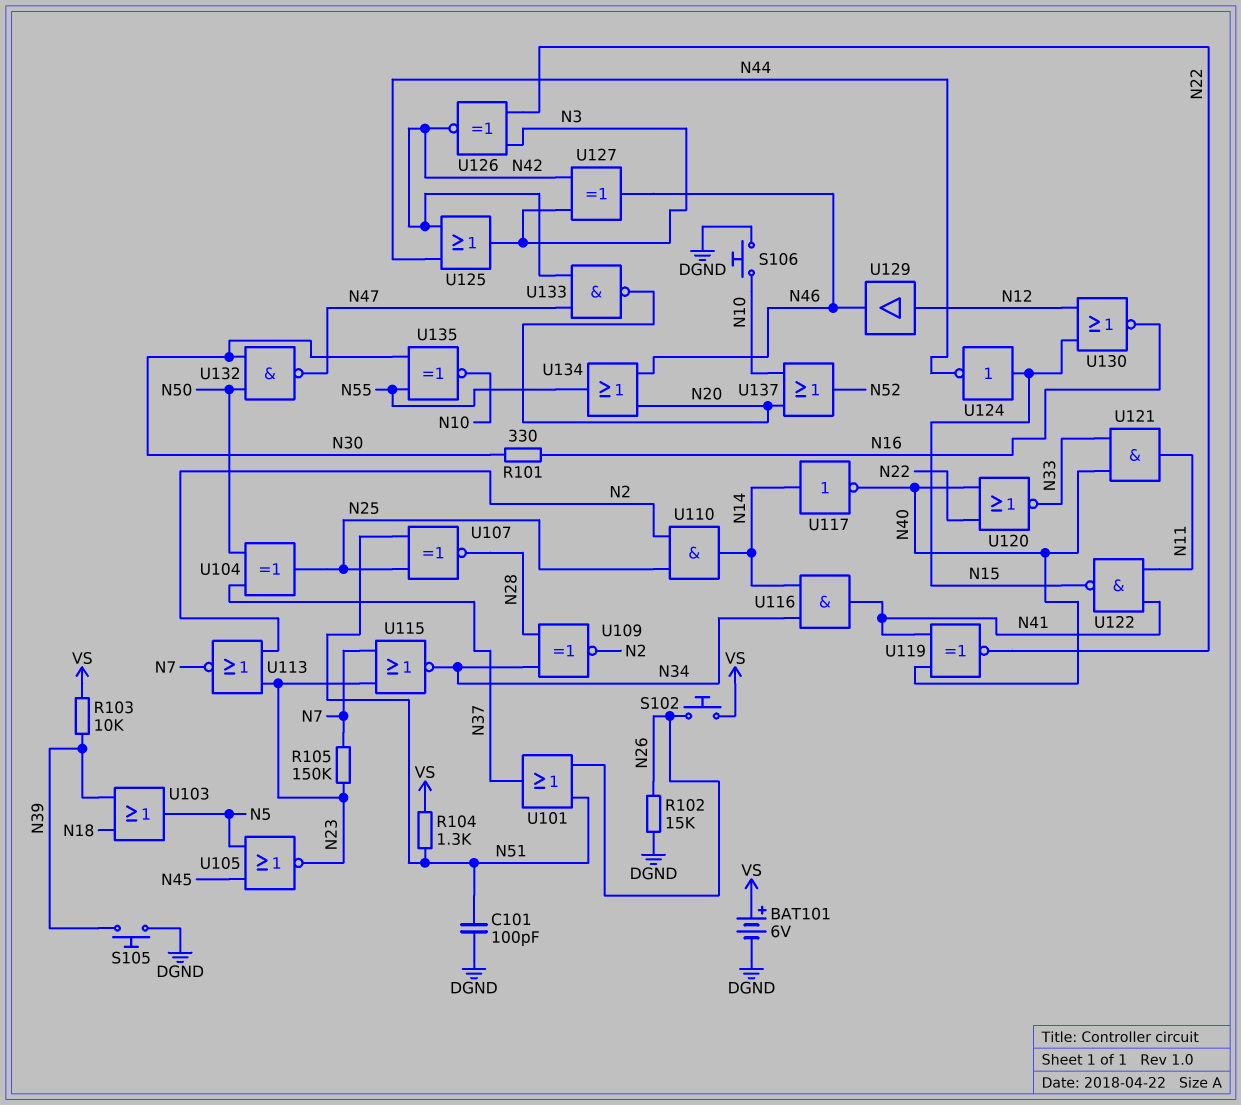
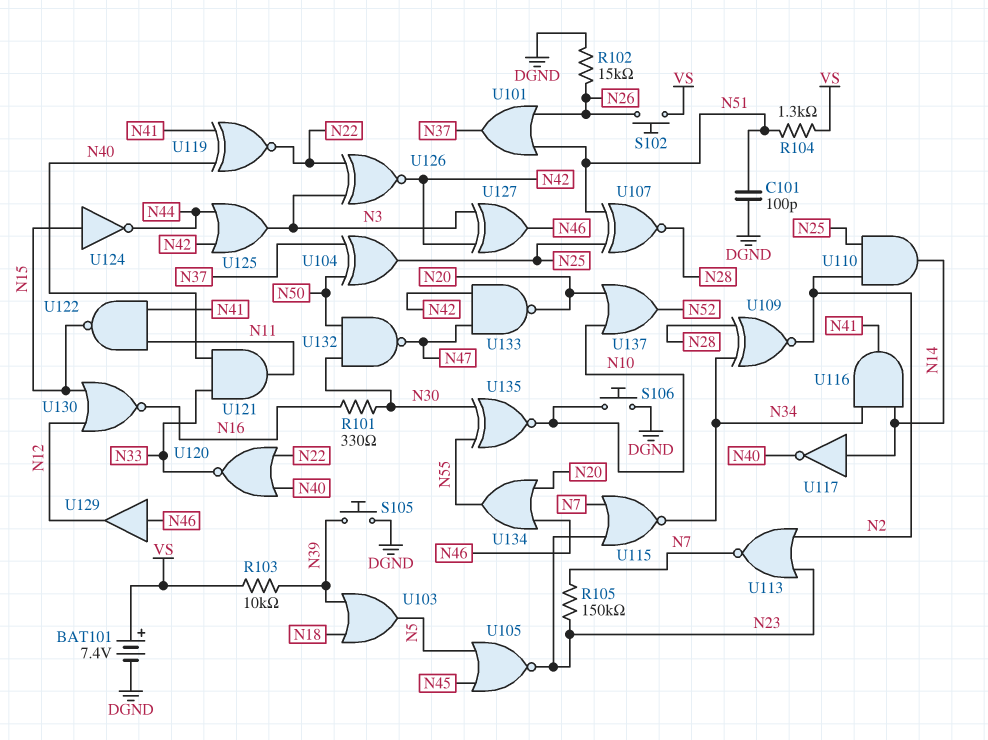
BAT101: 6V (plus VS, minus DGND) -> 7.4V (plus VS, minus DGND)
U129: buffer (in N12, out N46) -> buffer (in N46, out N12)

